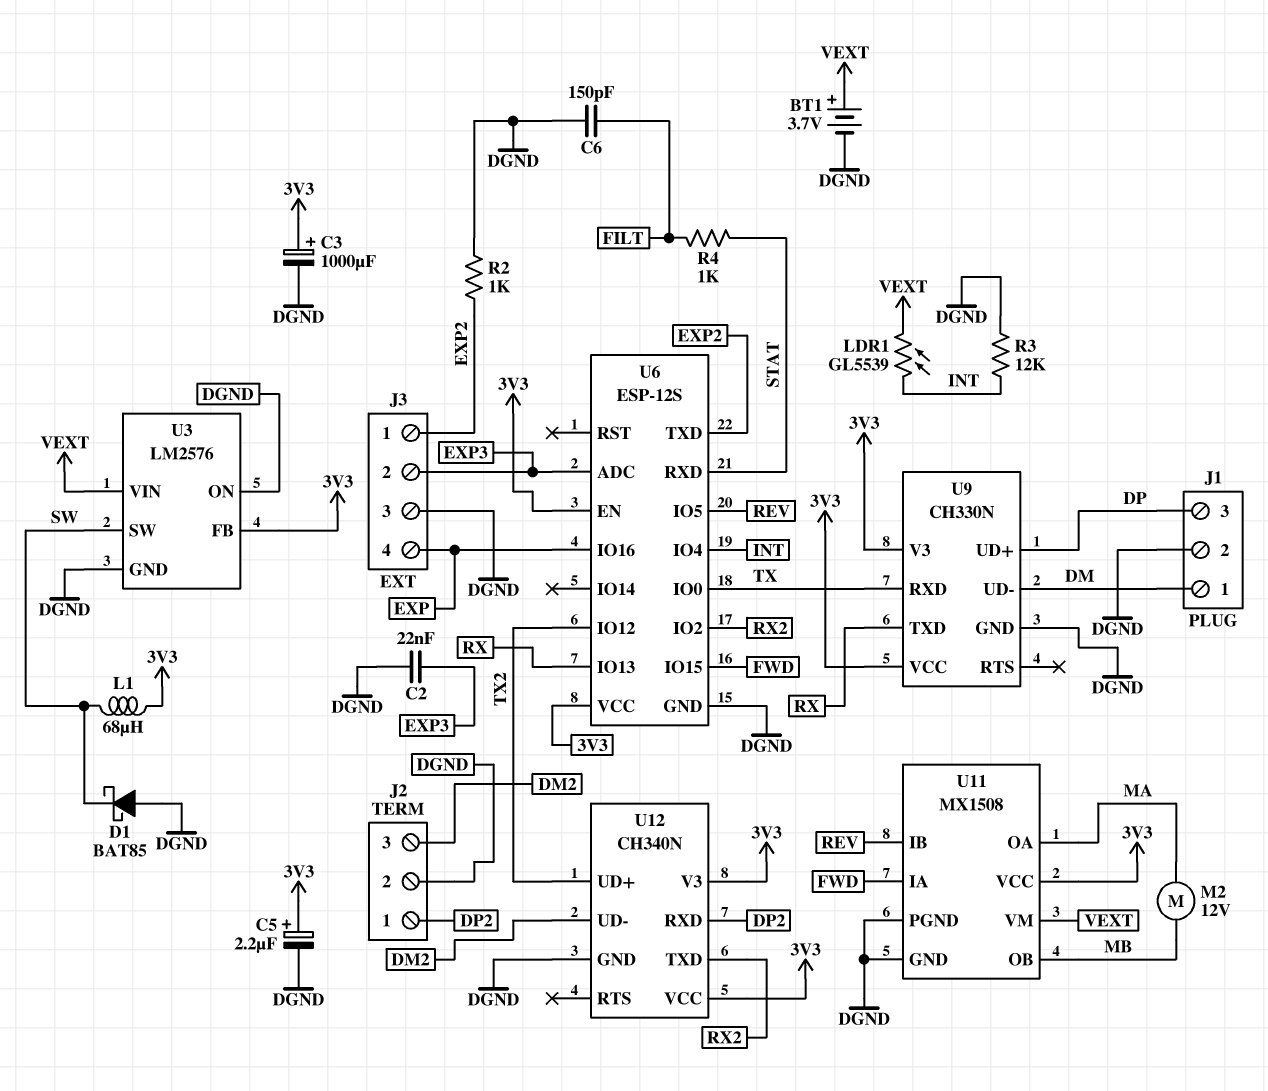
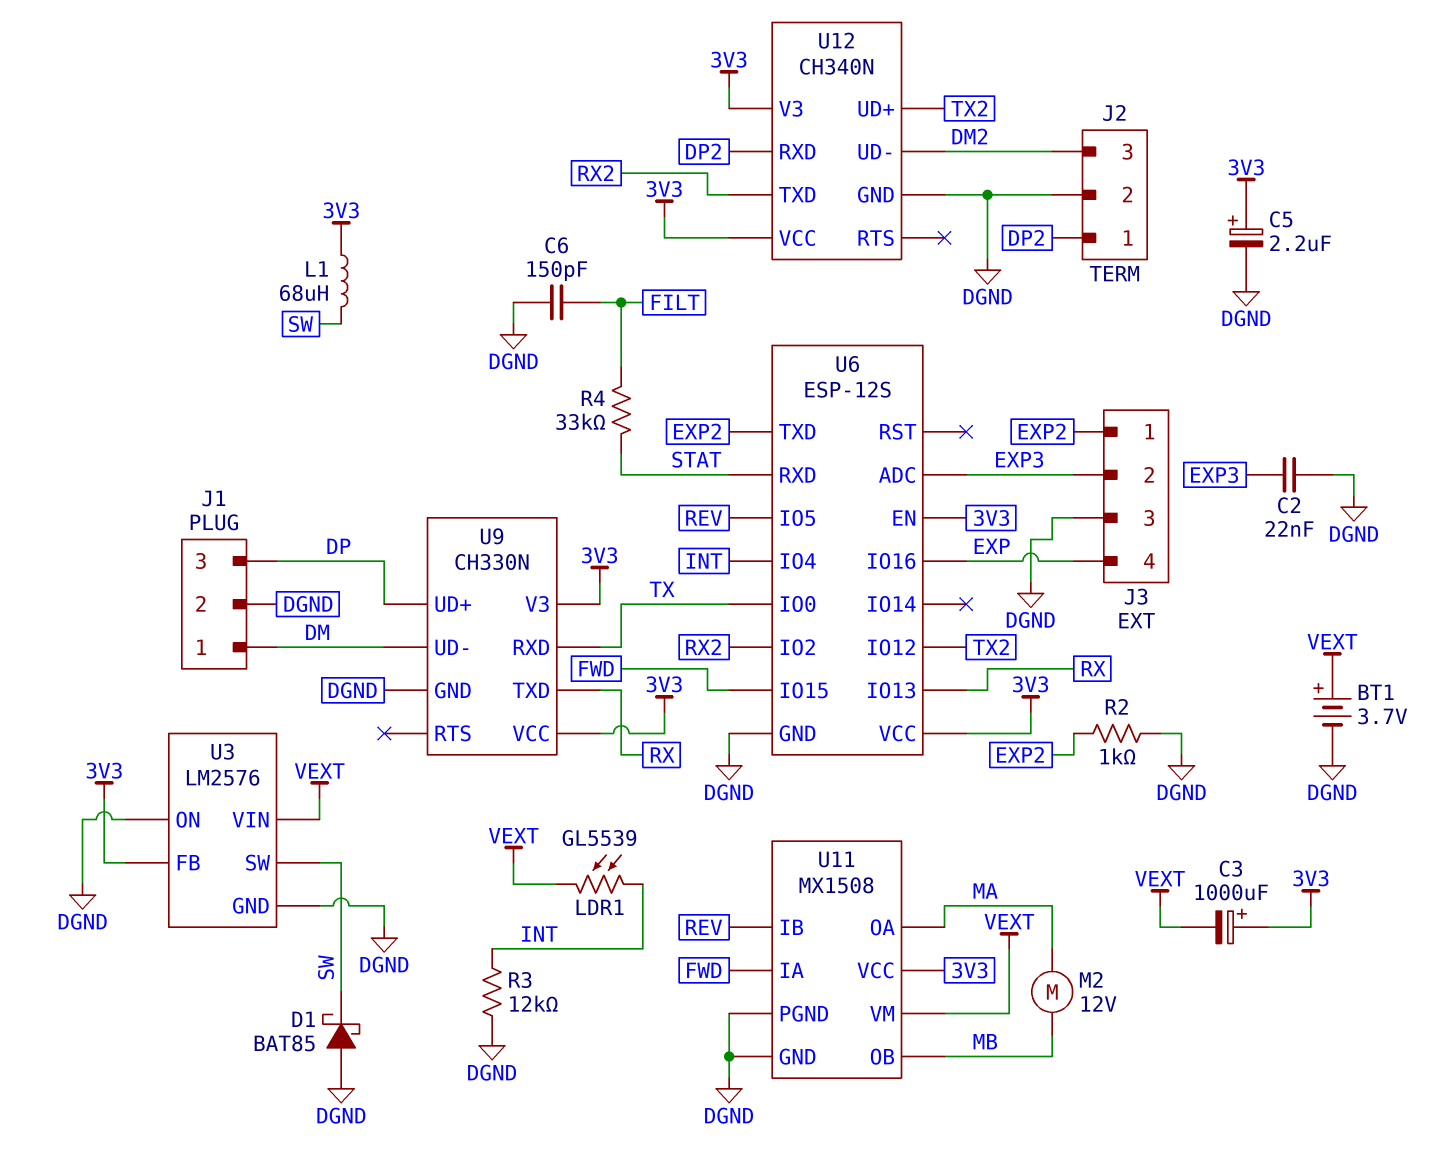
C3: 1000uF (plus 3V3, minus DGND) -> 1000uF (plus 3V3, minus VEXT)
R4: 1k (FILT, STAT) -> 33k (FILT, STAT)

